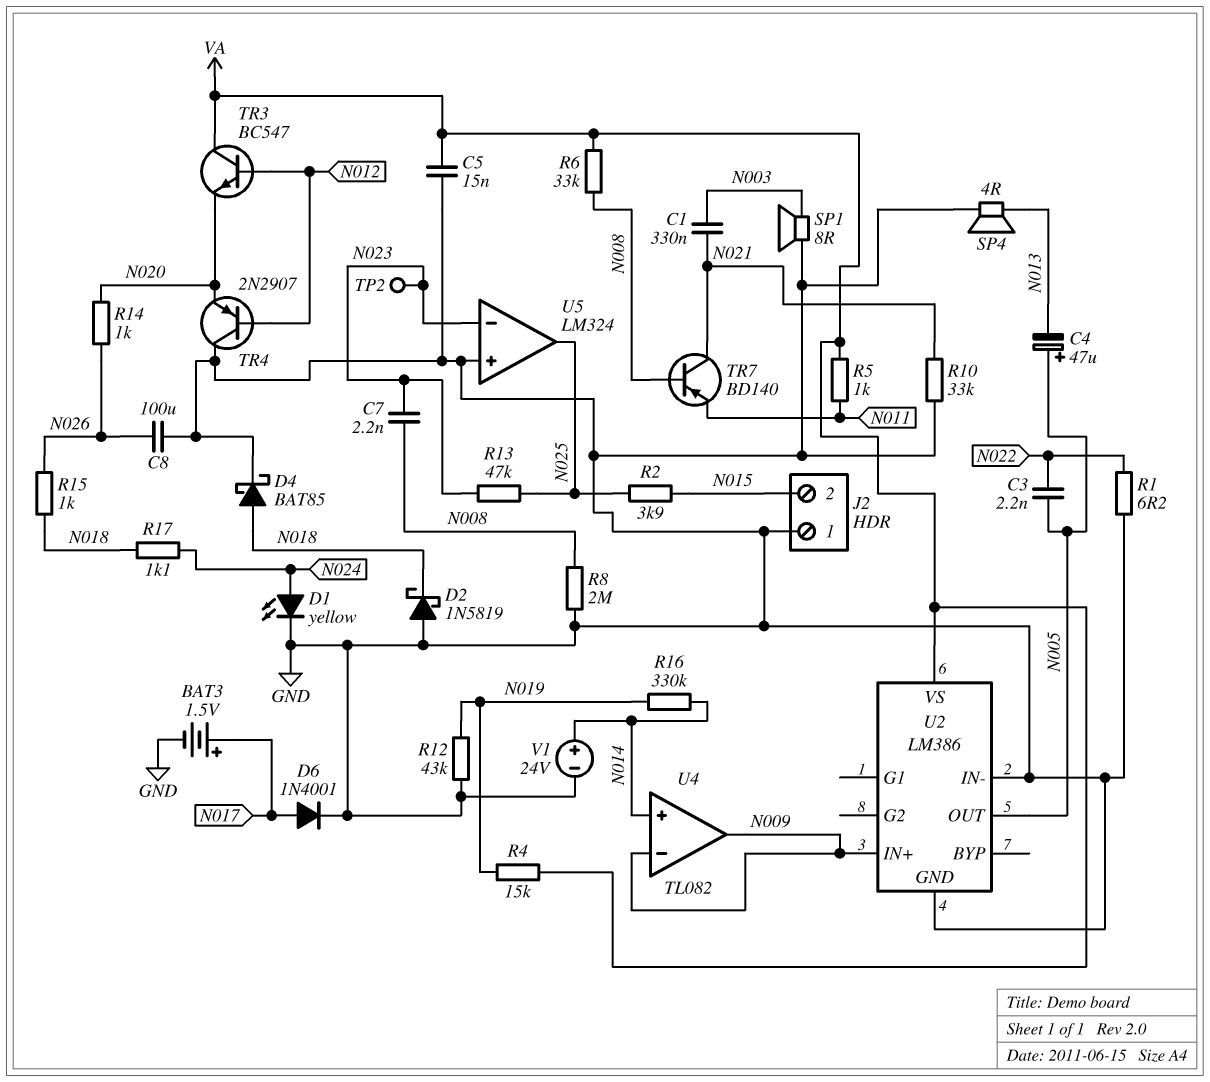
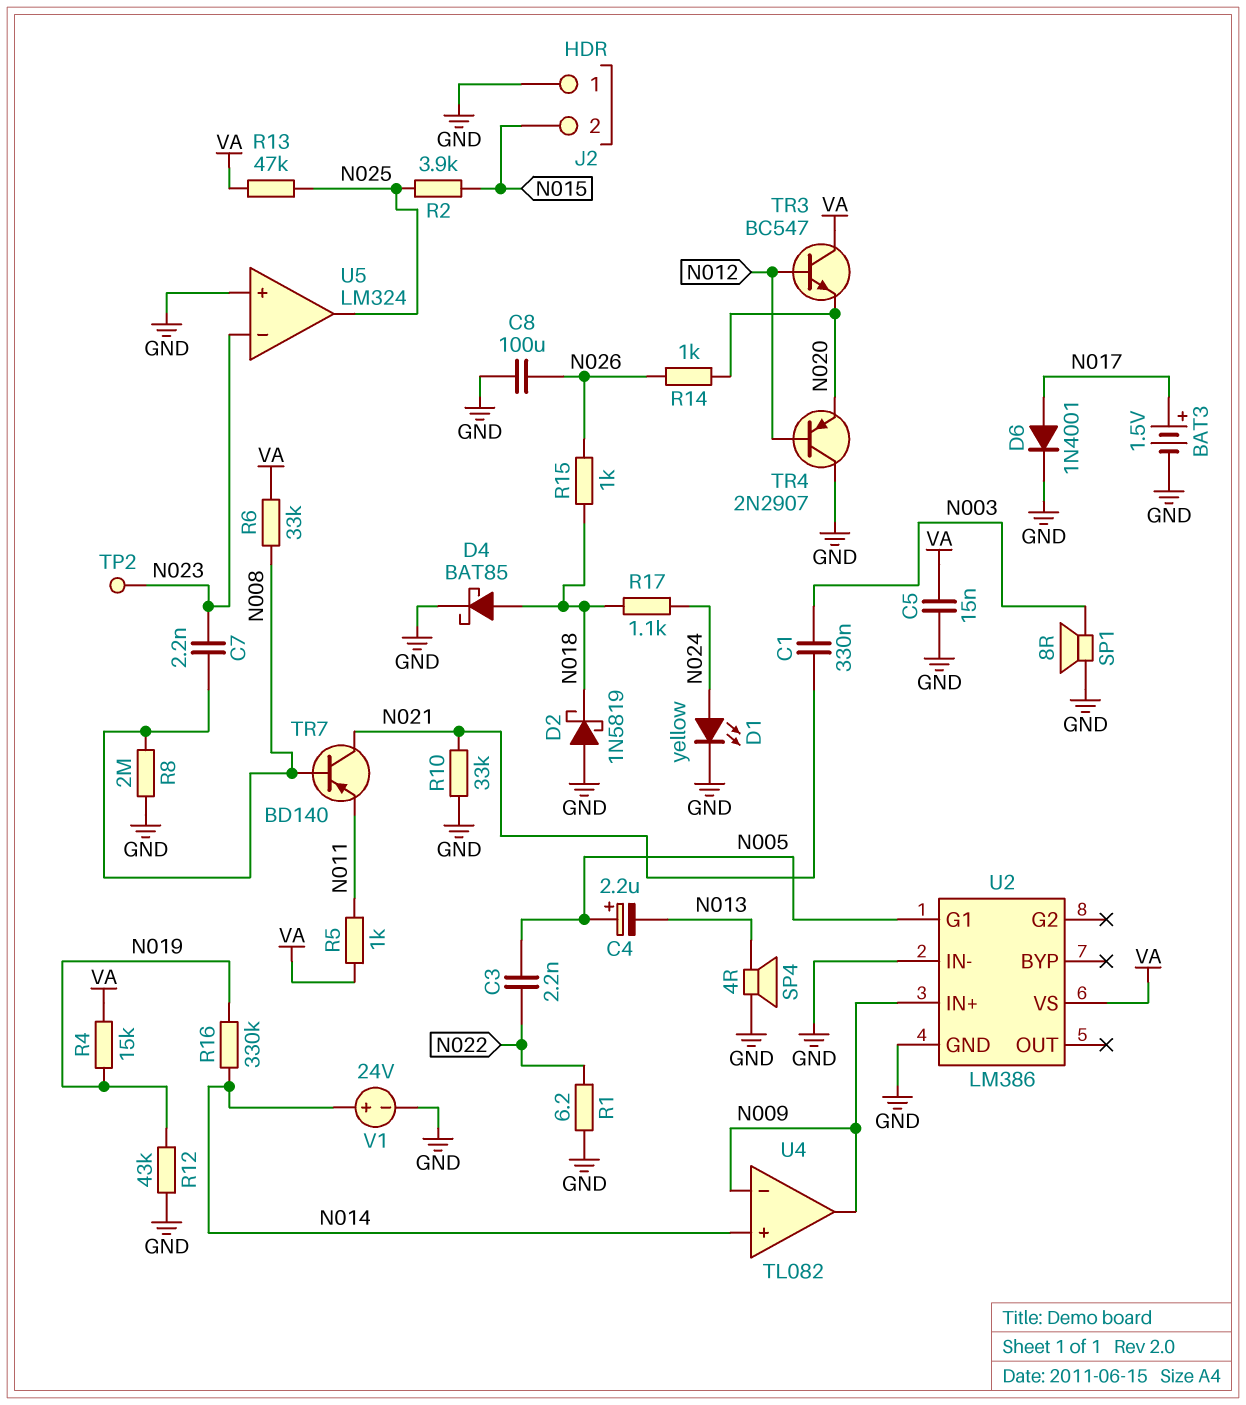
C4: 47uF (plus N005, minus N013) -> 2.2uF (plus N005, minus N013)
R13: 47k (N023, N025) -> 47k (N025, VA)
U2 pin G1: none -> N005
U2 pin OUT: N005 -> none

